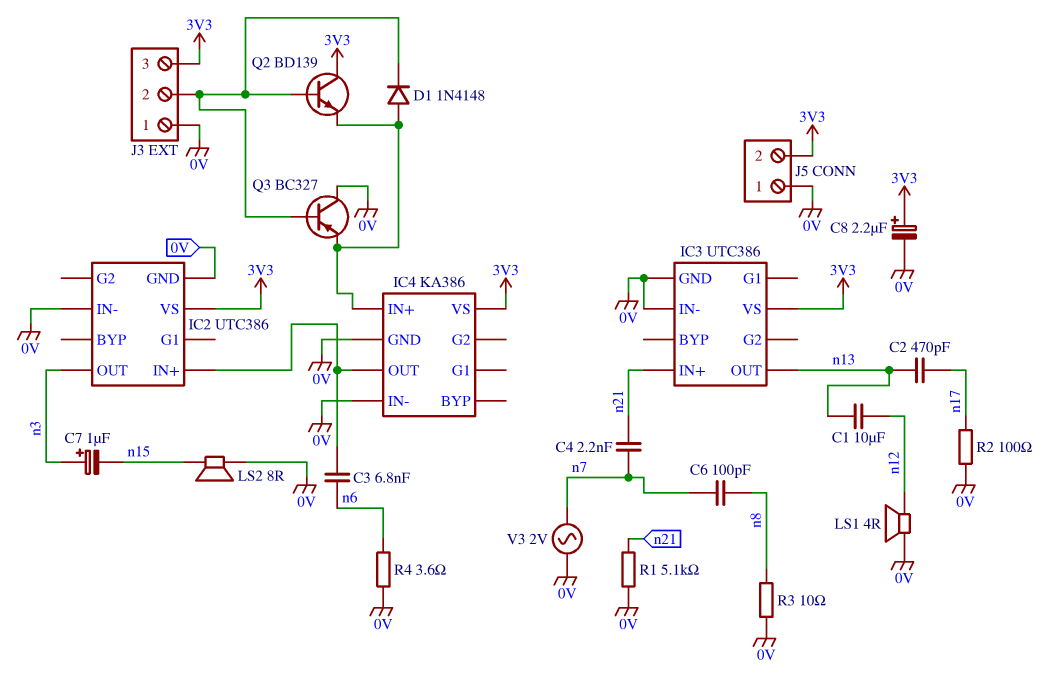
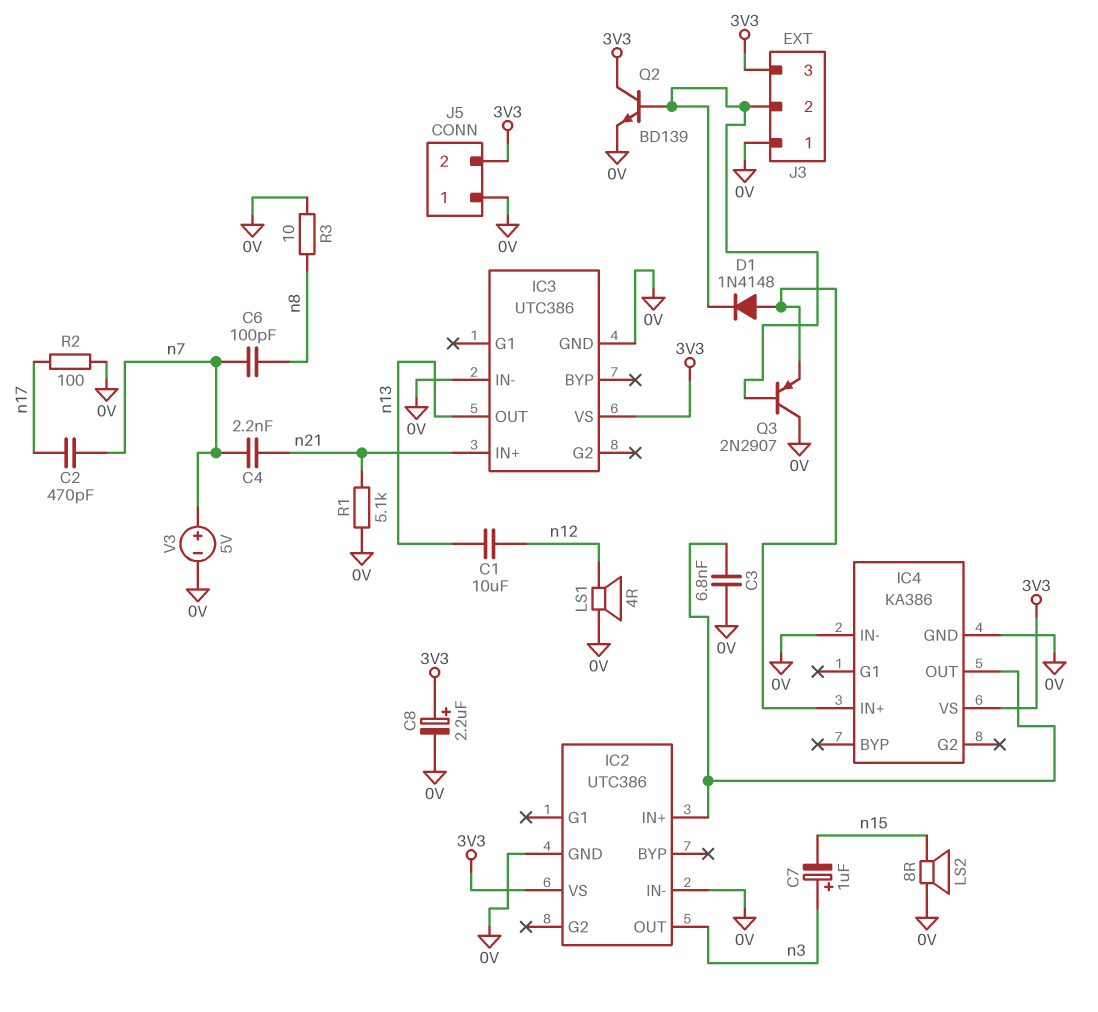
C2: 470pF (n13, n17) -> 470pF (n7, n17)
C3: 6.8nF (IC2/IN+, n6) -> 6.8nF (0V, IC2/IN+)
Q2: NPN BD139 (B J3/2, C 3V3, E IC4/IN+) -> NPN BD139 (B J3/2, C 3V3, E 0V)
Q3: PNP BC327 (B J3/2, C 0V, E IC4/IN+) -> PNP 2N2907 (B J3/2, C 0V, E IC4/IN+)
R4: 3.6 (0V, n6) -> none
V3: AC 2V (0V, n7) -> 5V (plus n7, minus 0V)

